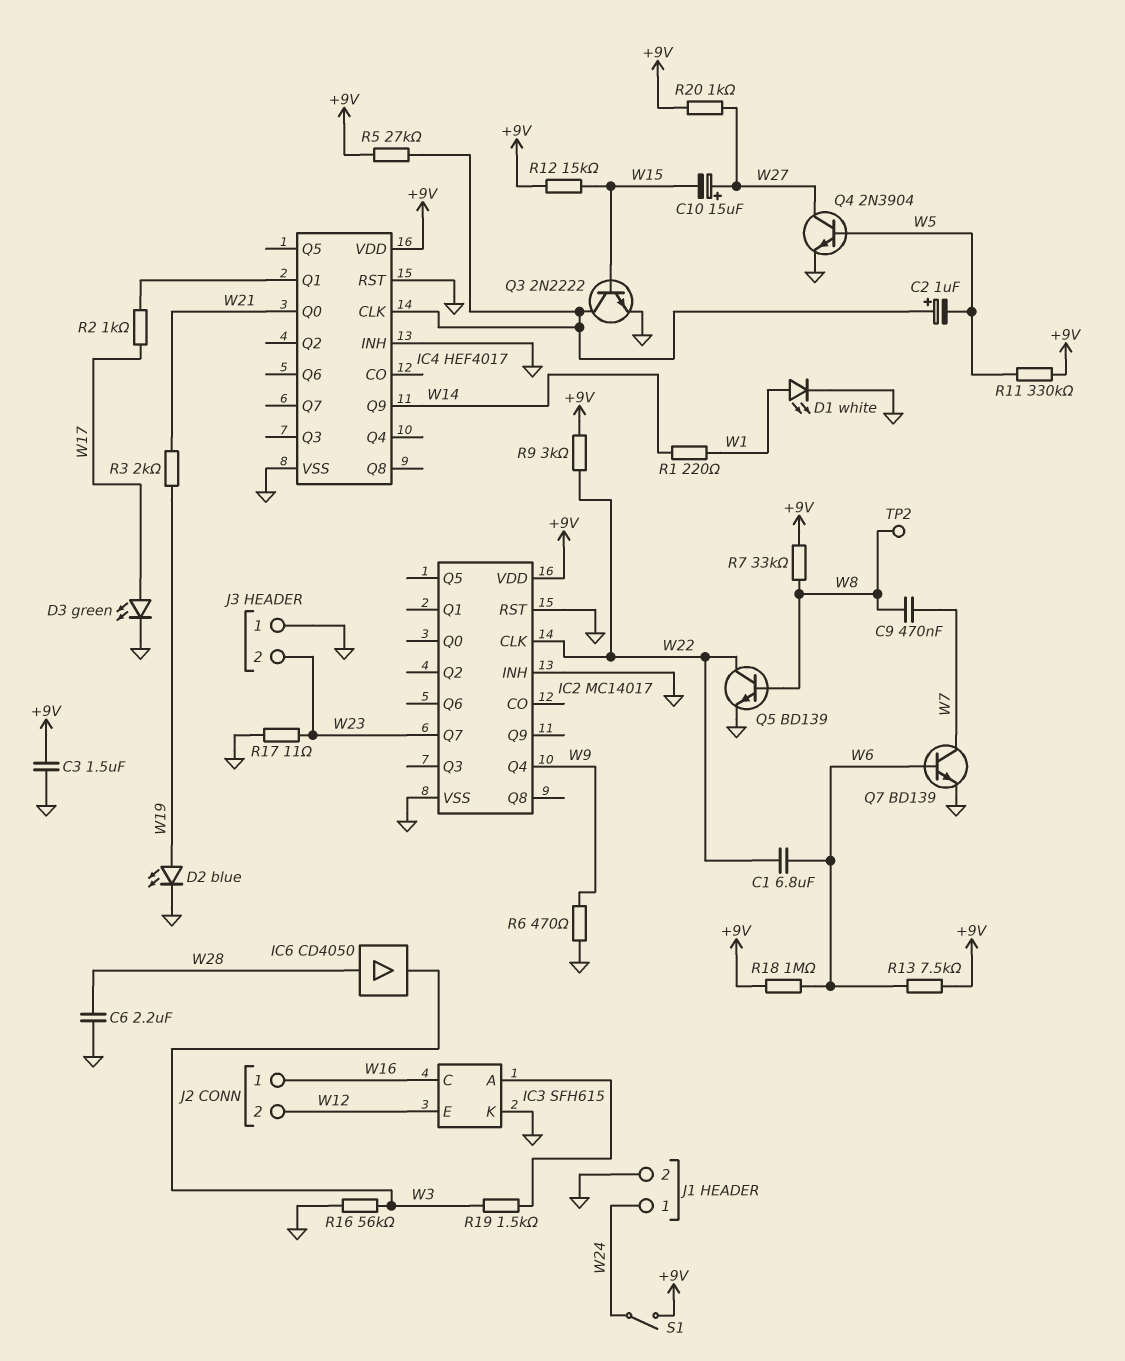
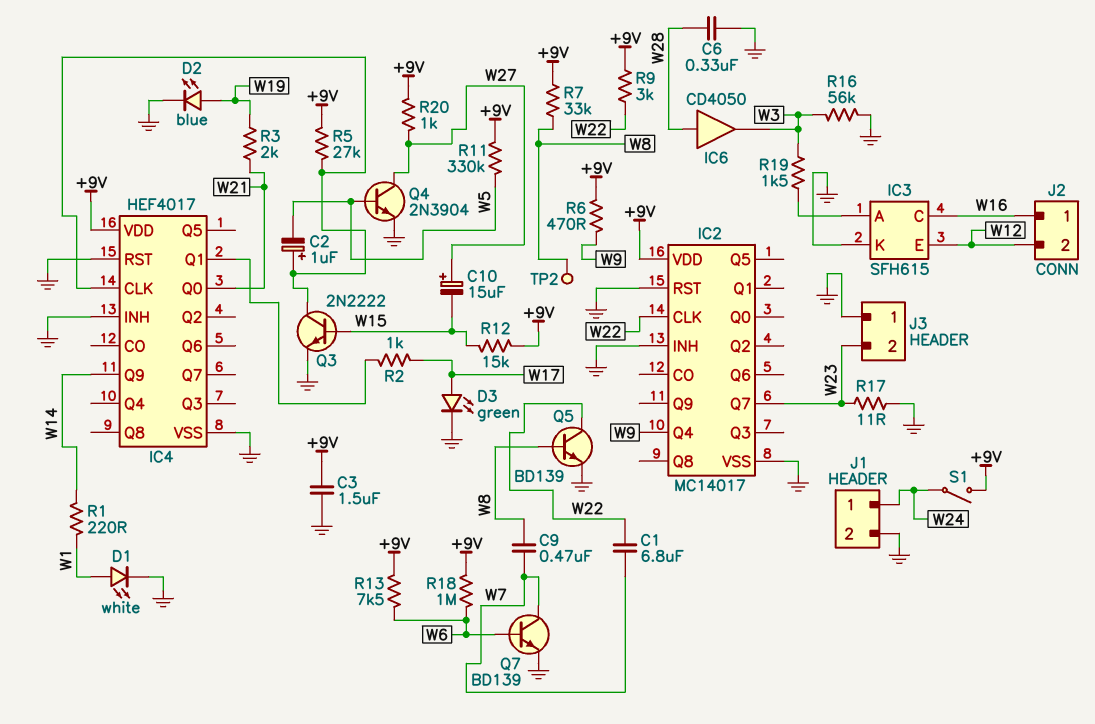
C1: 6.8uF (W6, W22) -> 6.8uF (W7, W22)
C6: 2.2uF (GND, W28) -> 330nF (GND, W28)
R6: 470 (GND, W9) -> 470 (+9V, W9)

